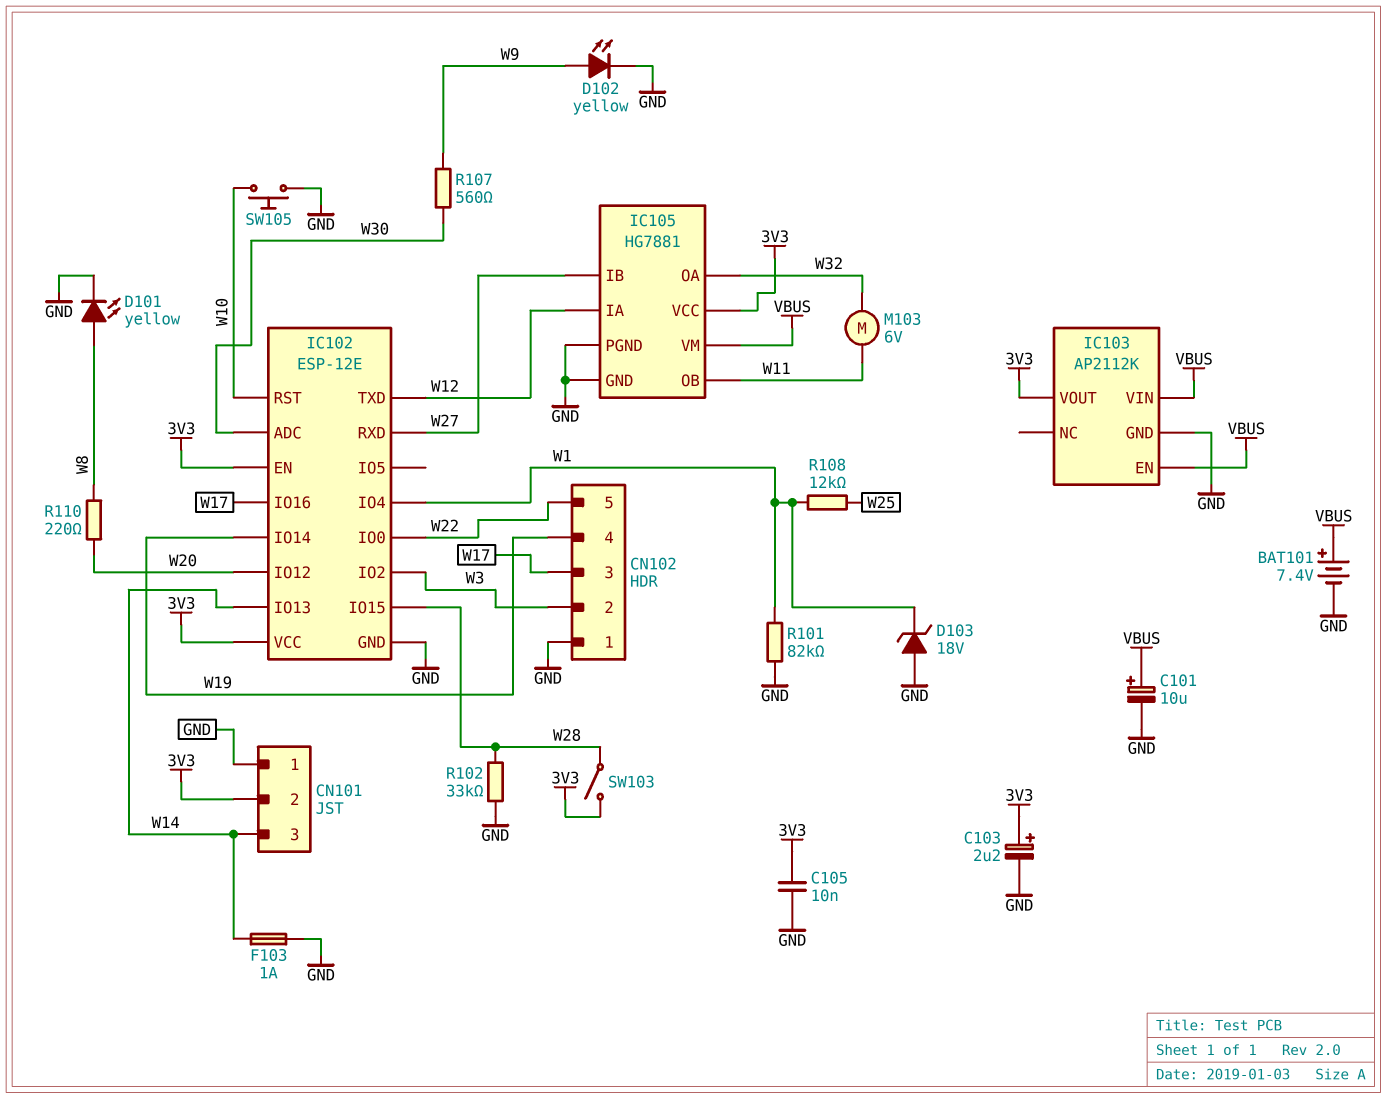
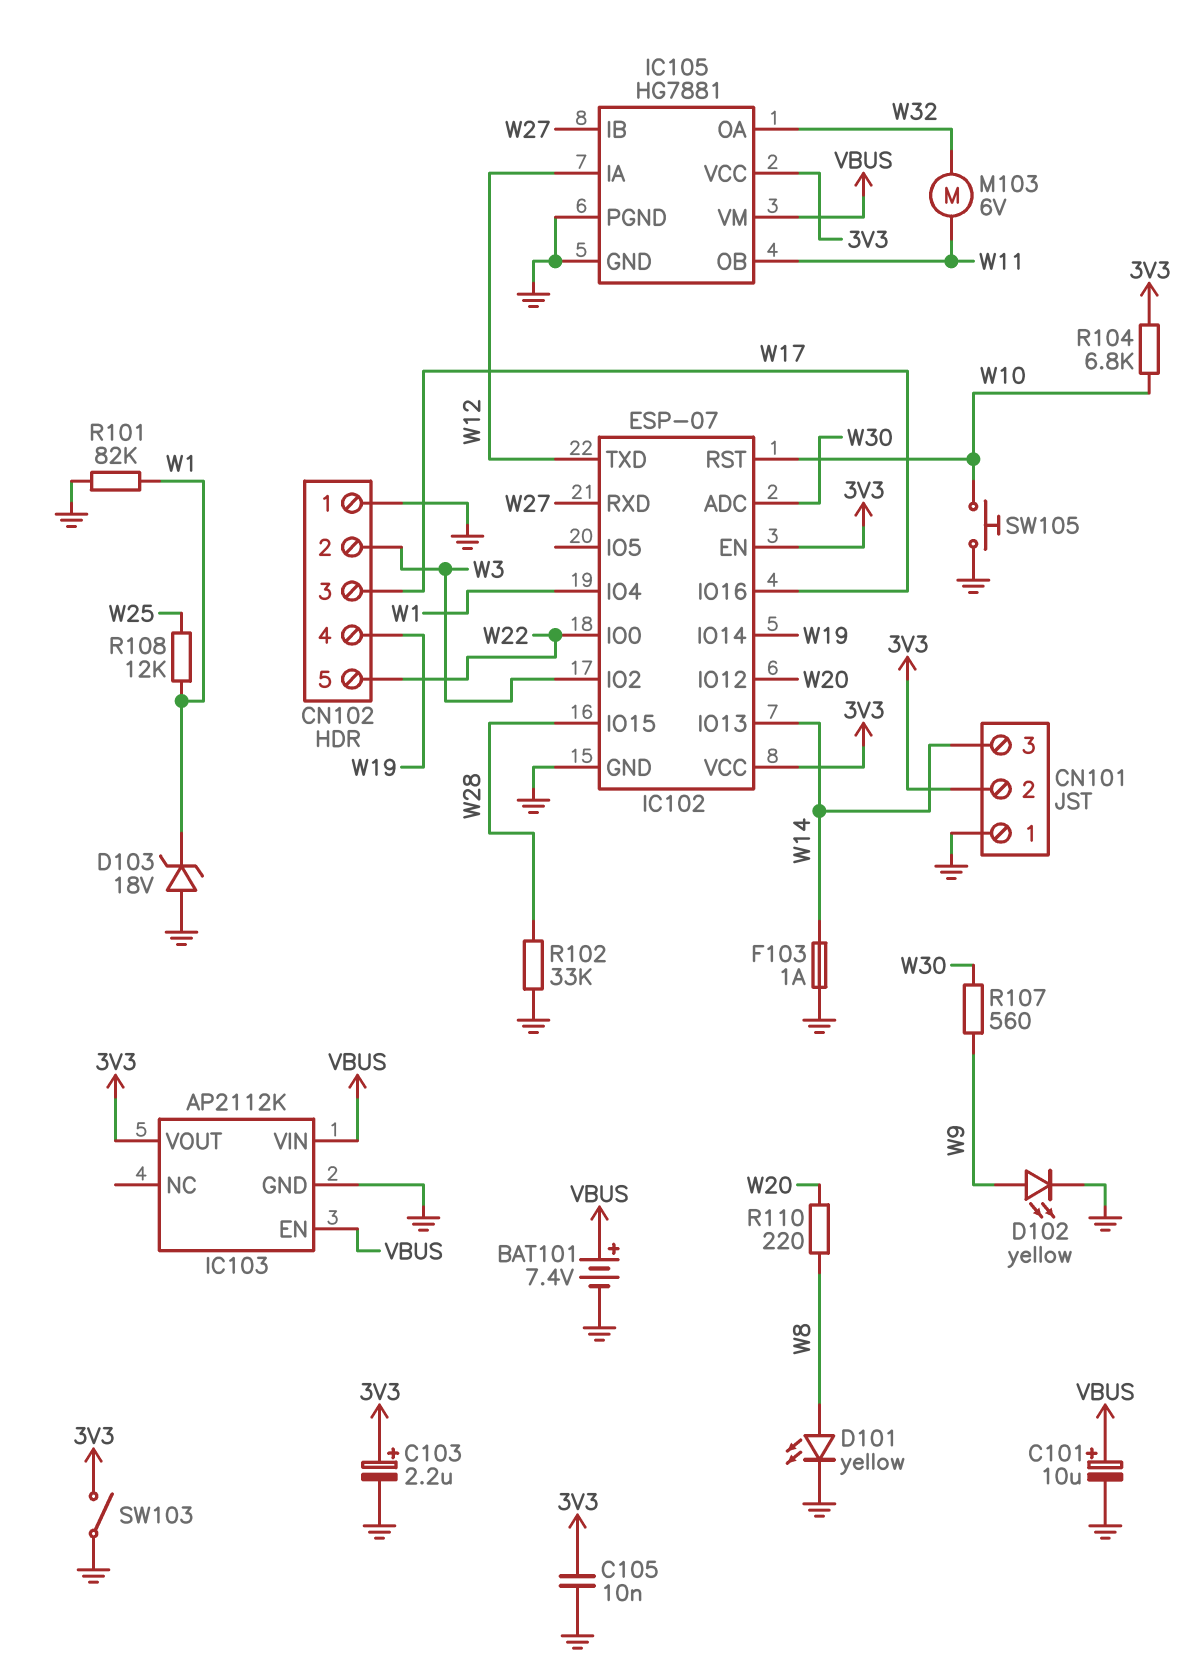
IC102: ESP-12E -> ESP-07
R104: none -> 6.8k (3V3, W10)
SW103: switch (3V3, W28) -> switch (3V3, GND)

